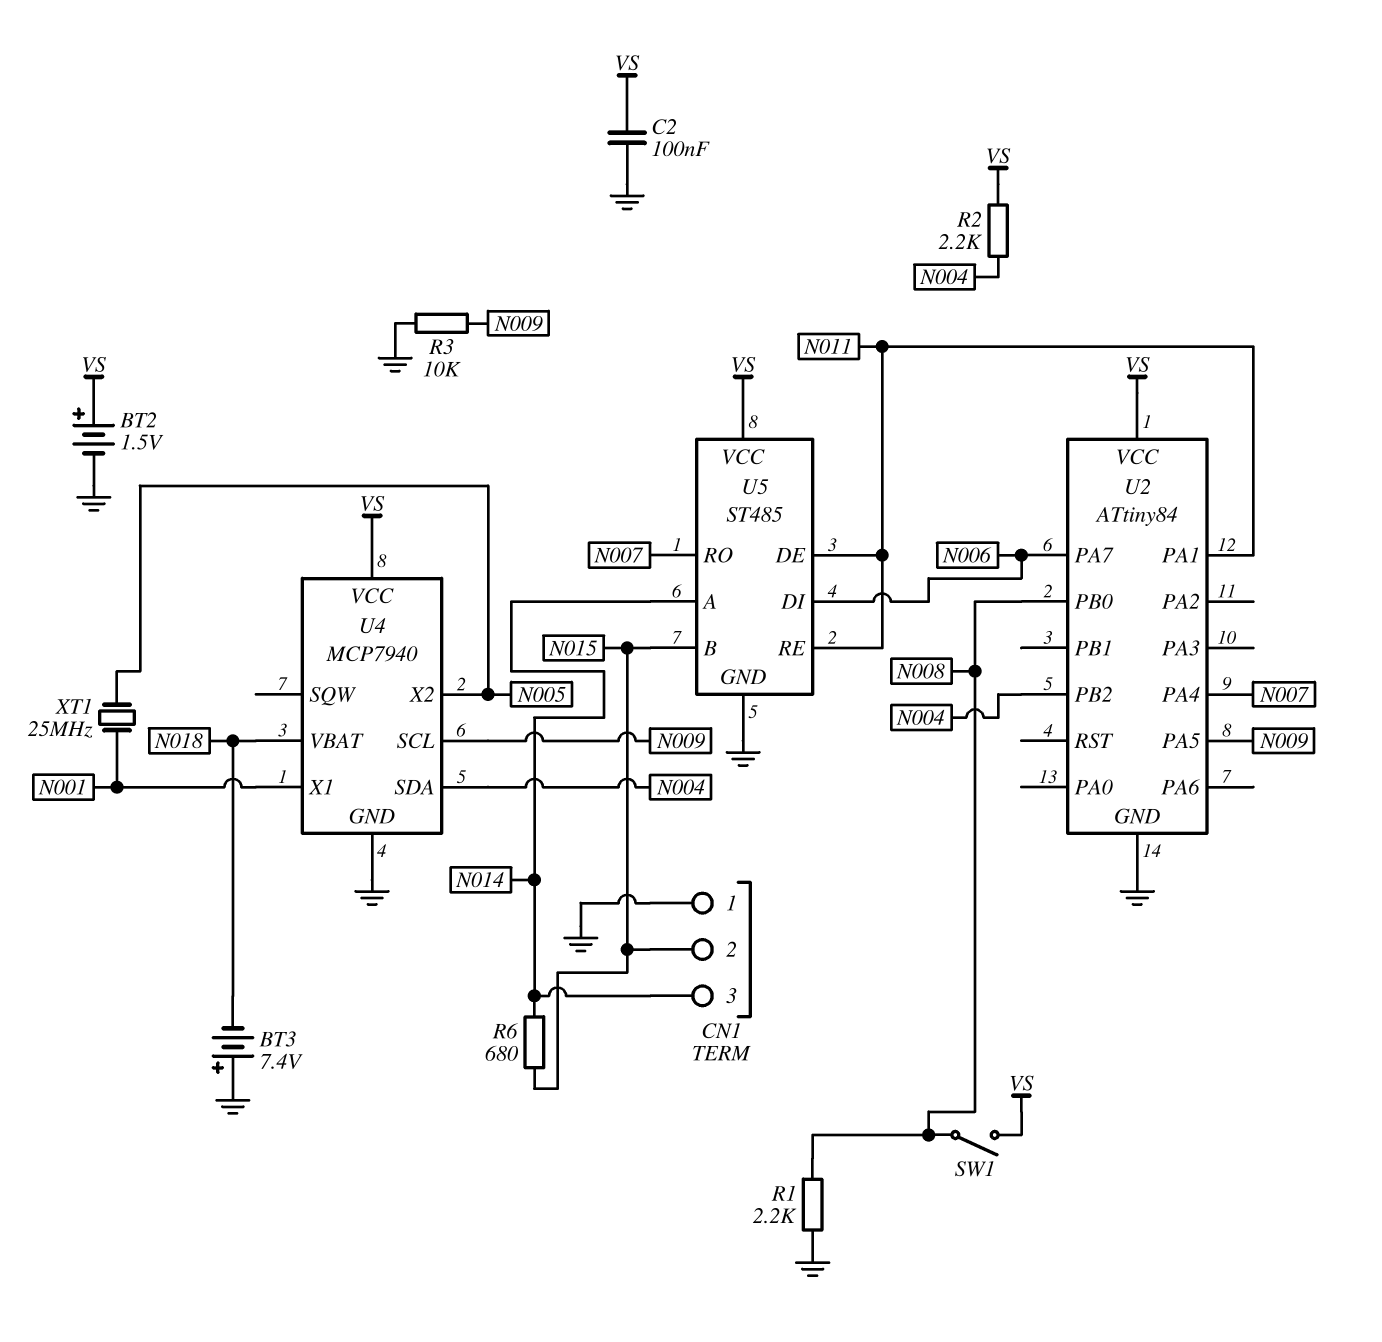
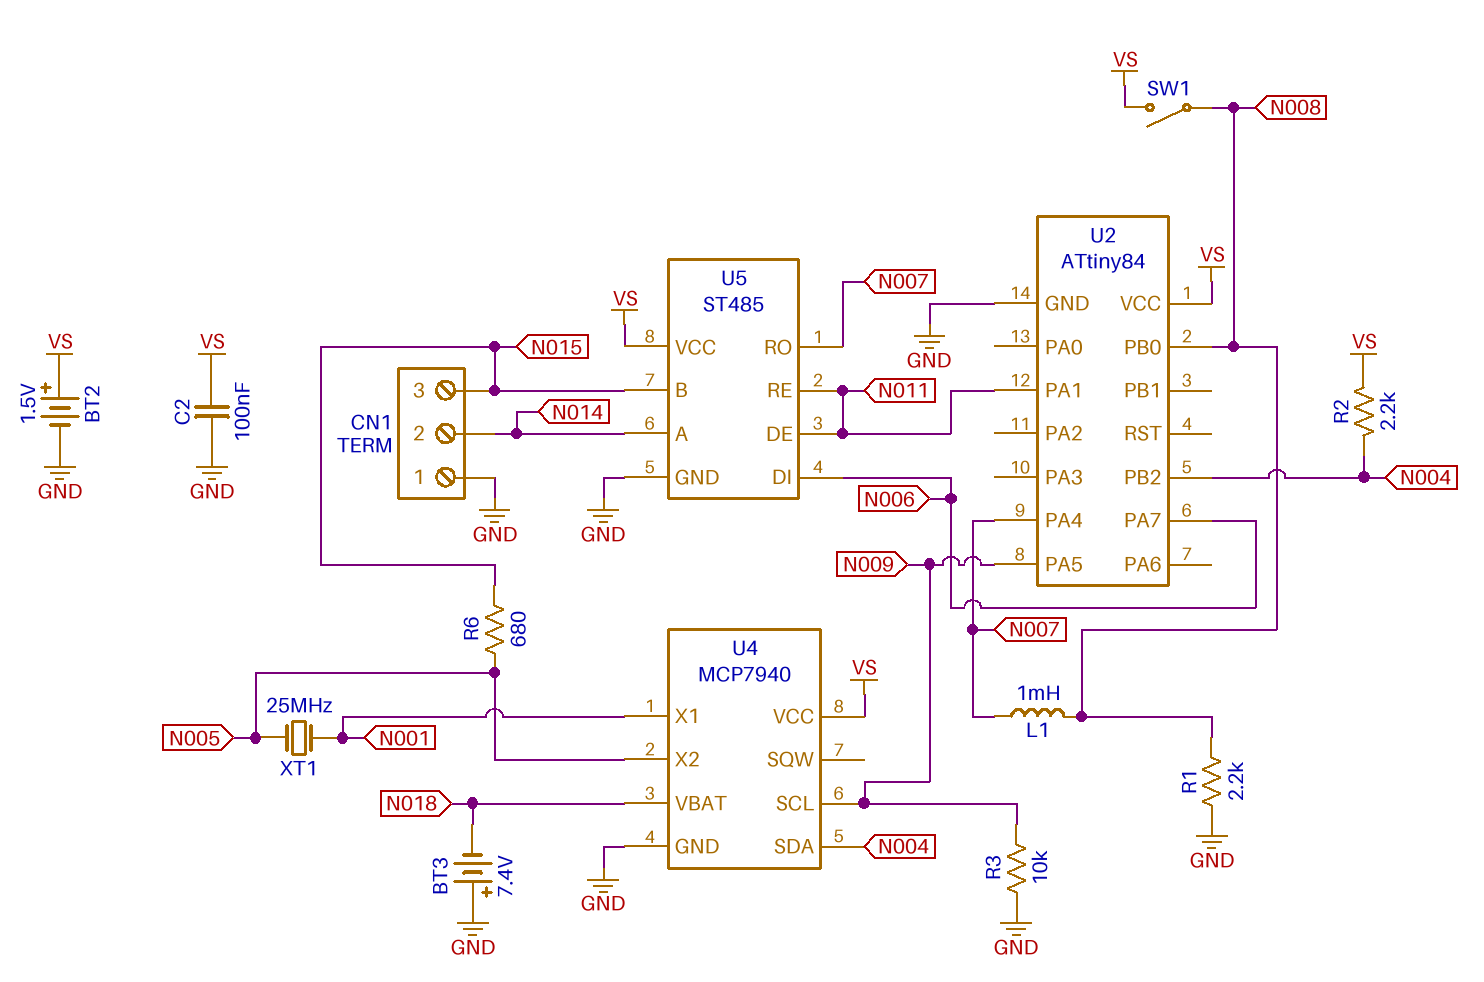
CN1 pin 2: N015 -> N014
CN1 pin 3: N014 -> N015
L1: none -> 1mH (N007, N008)
R6: 680 (N014, N015) -> 680 (N005, N015)

